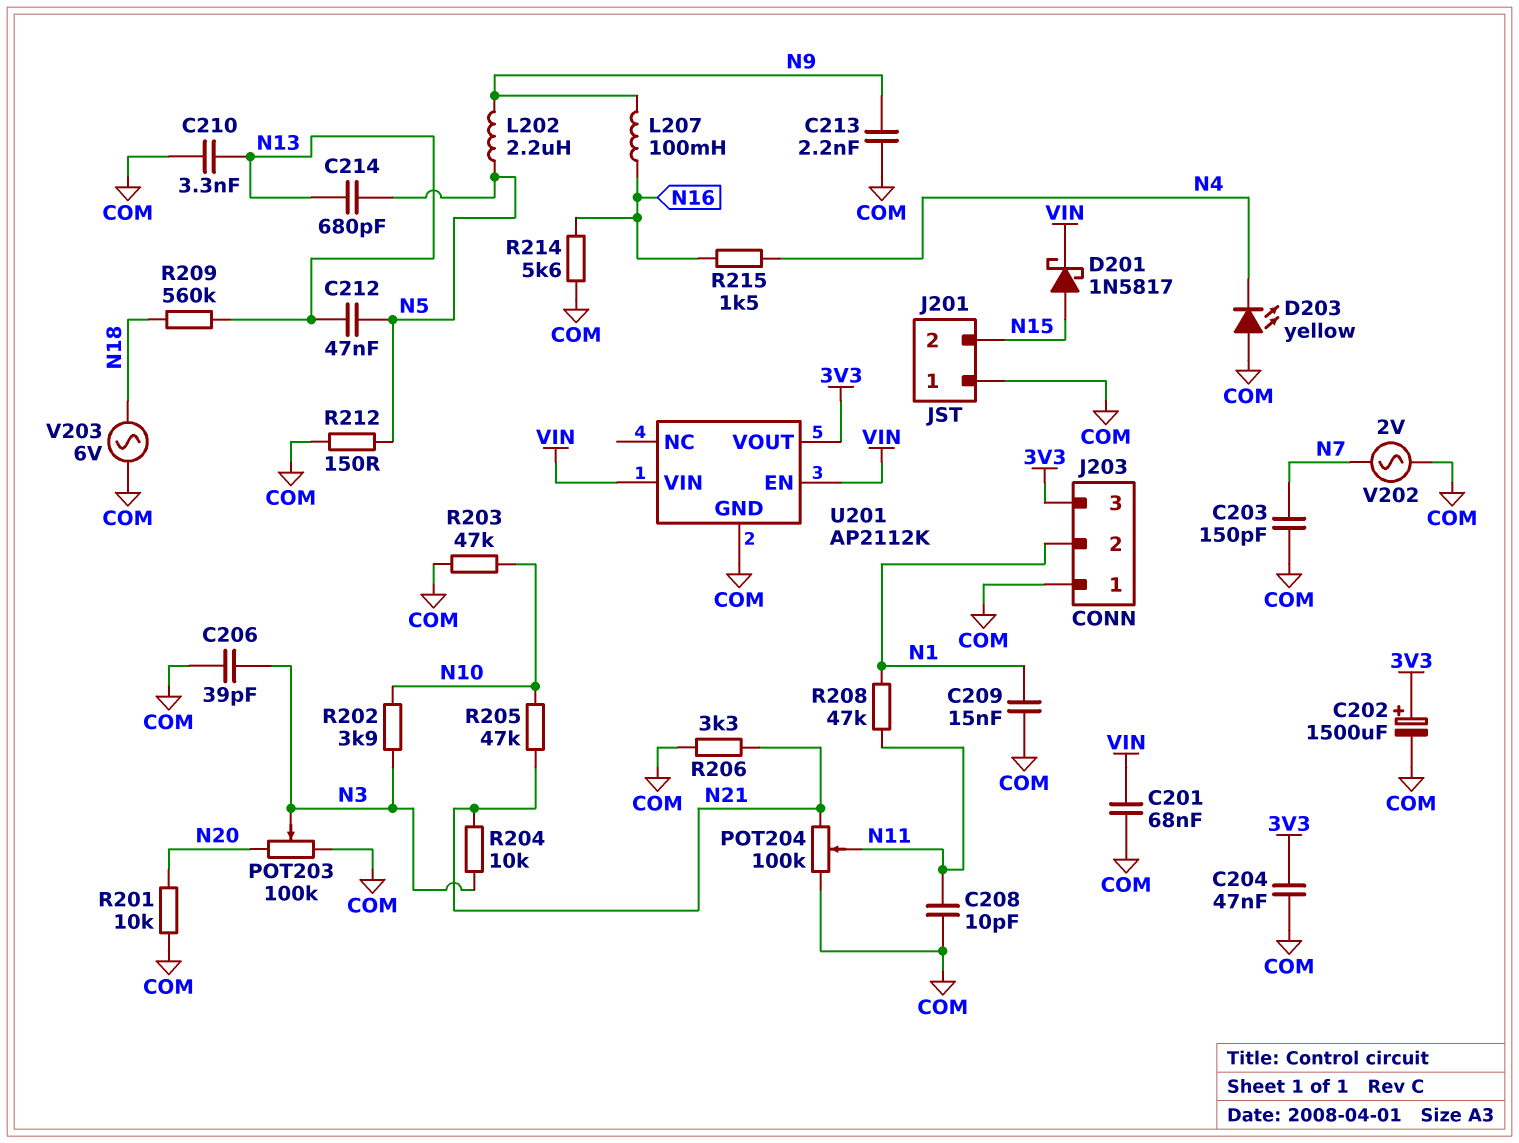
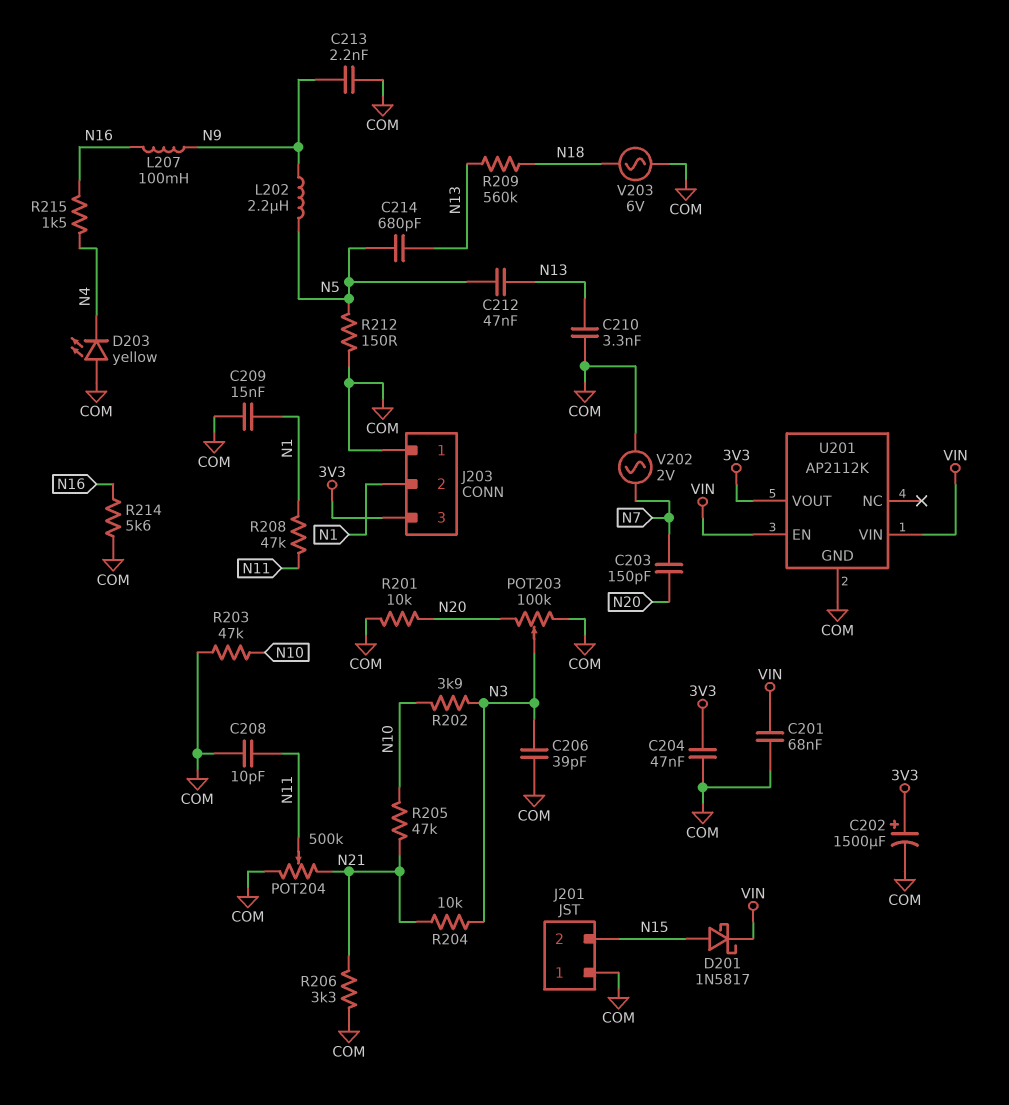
C203: 150pF (COM, N7) -> 150pF (N7, N20)
POT204: 100k (COM, N21, wiper N11) -> 500k (COM, N21, wiper N11)

